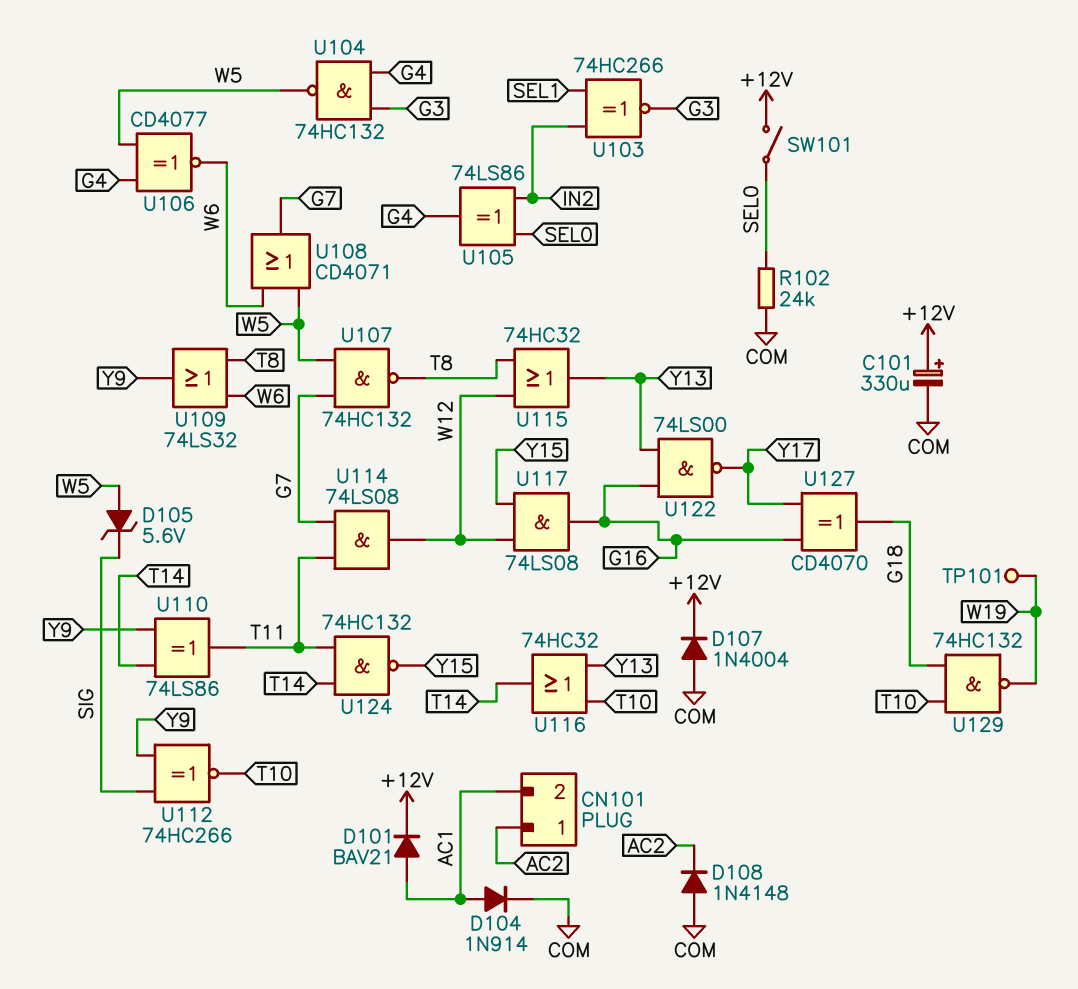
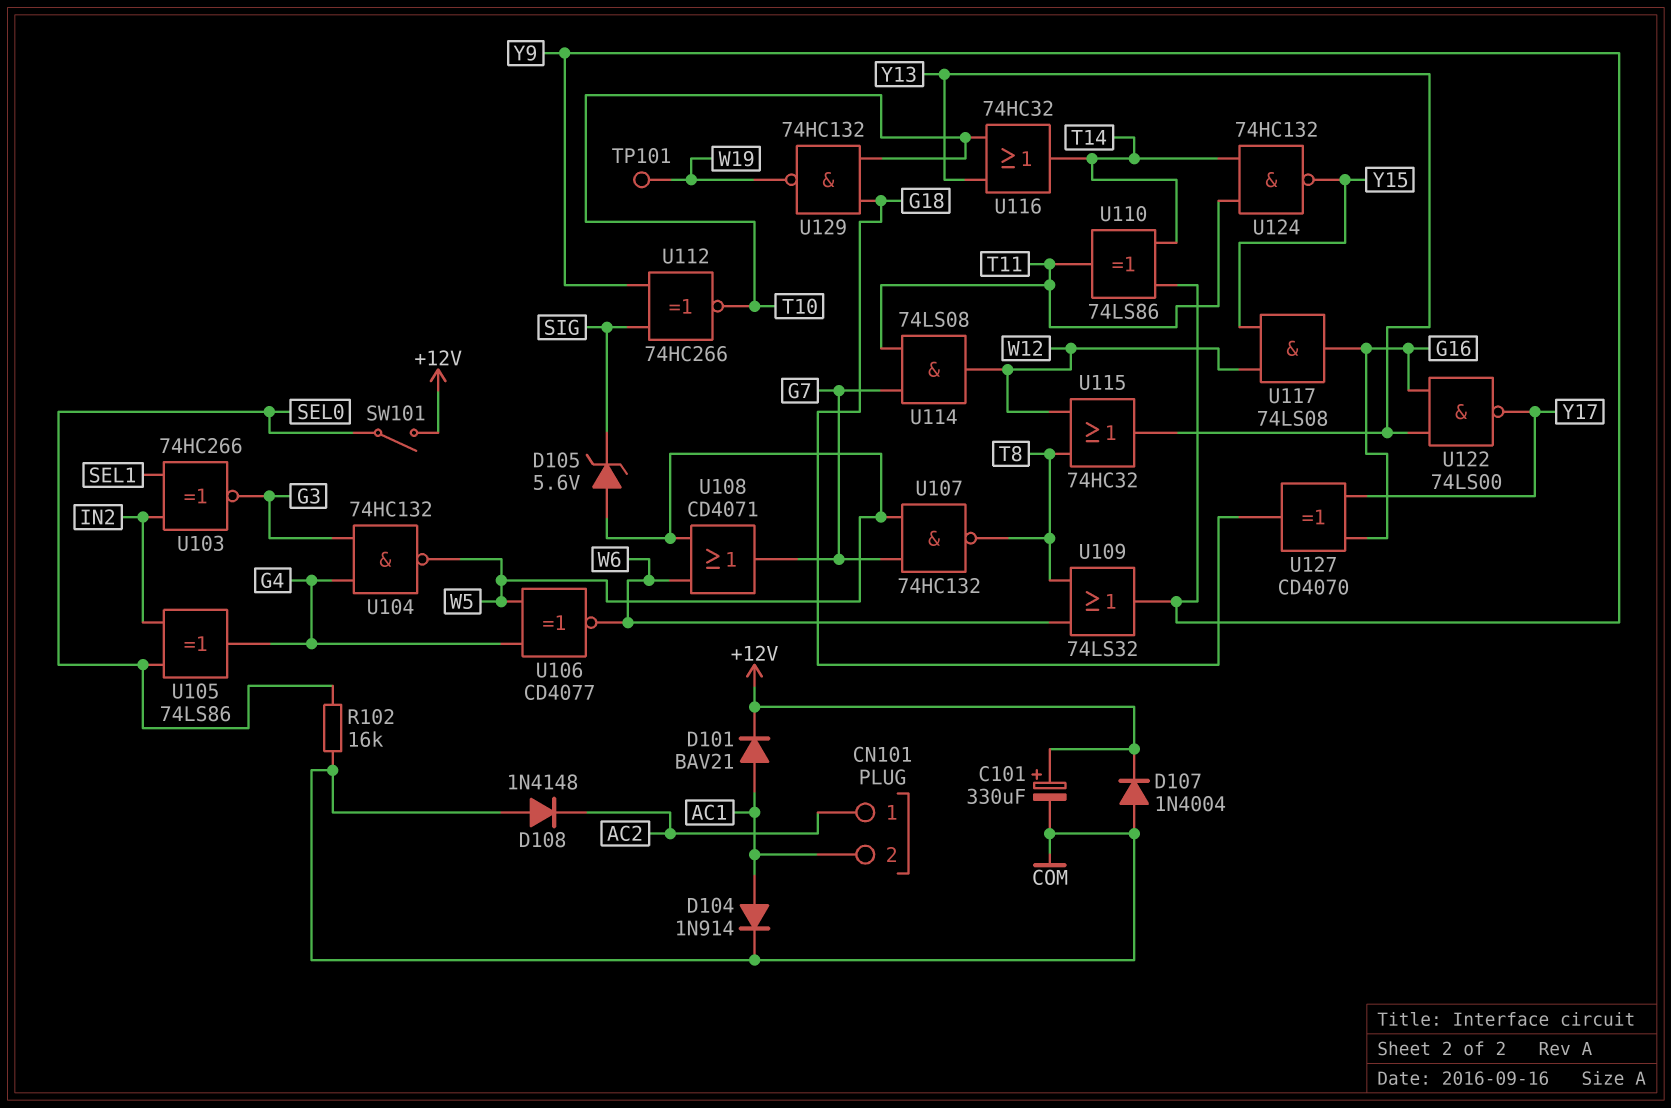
R102: 24k (COM, SEL0) -> 16k (COM, SEL0)

